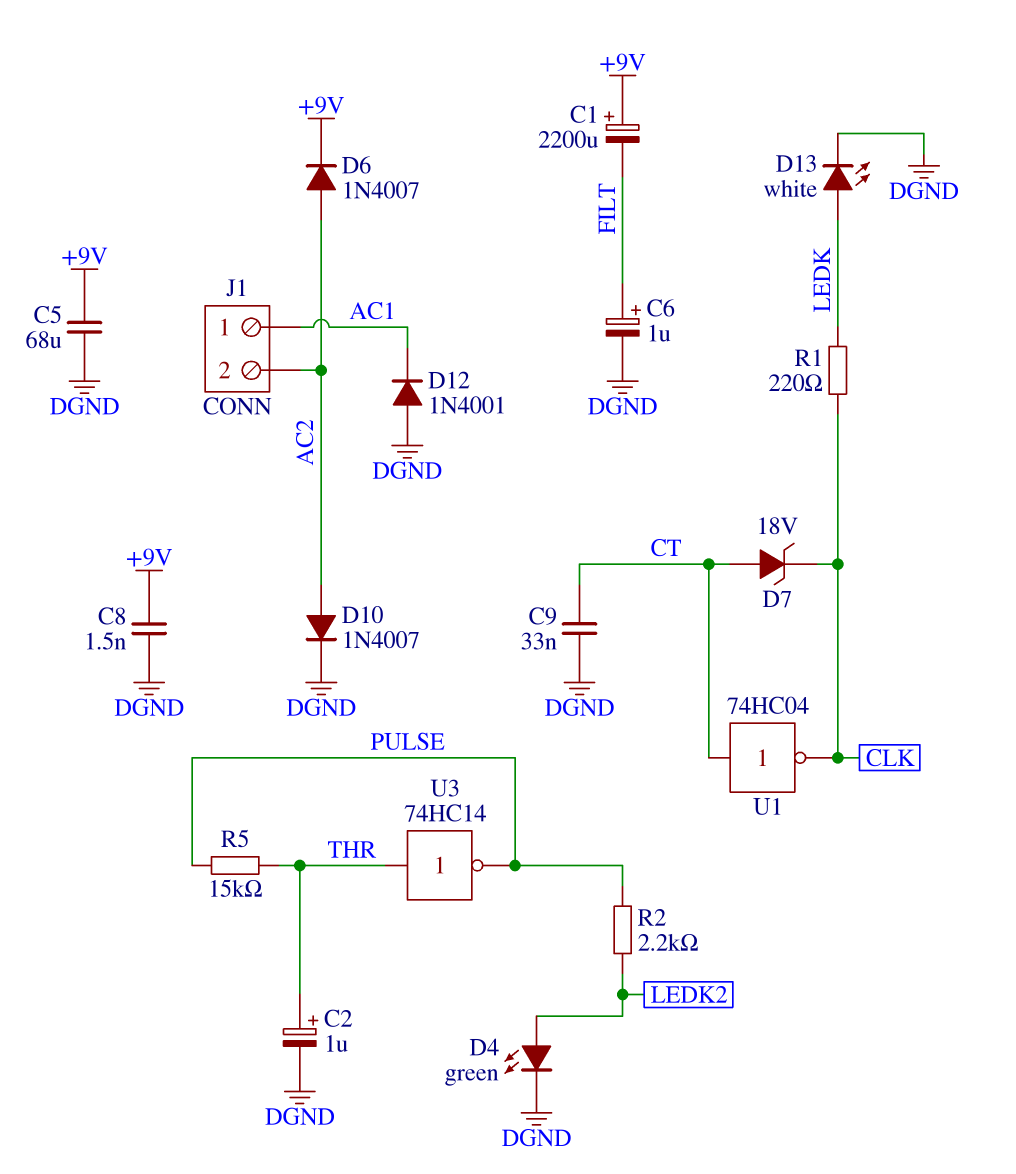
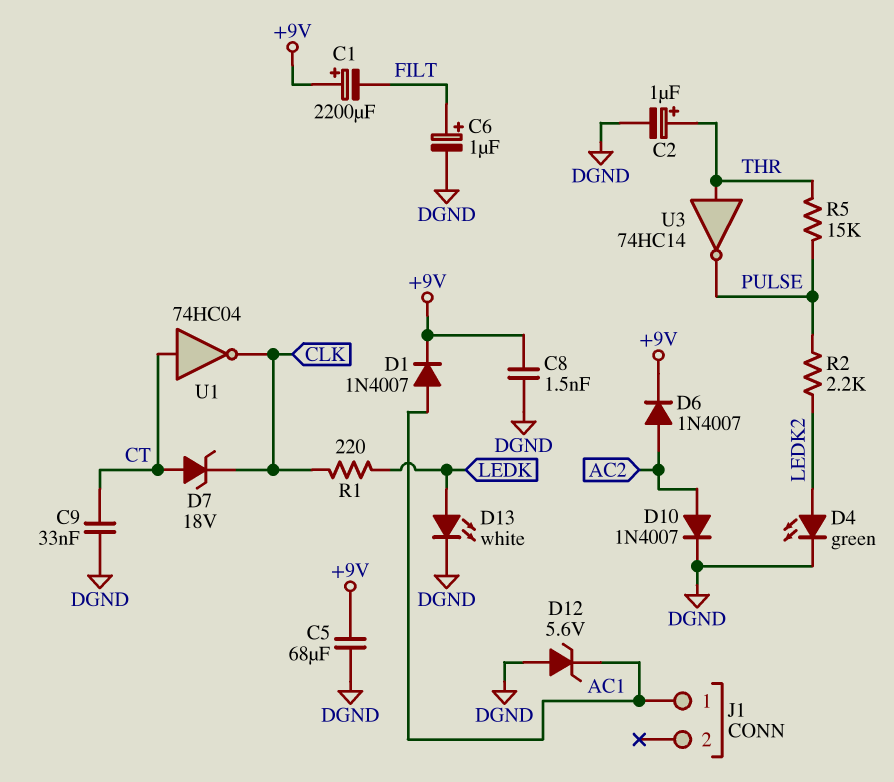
D1: none -> diode 1N4007 (A AC1, K +9V)
D12: diode 1N4001 (A DGND, K AC1) -> zener 5.6V (A DGND, K AC1)
J1 pin 2: AC2 -> none

